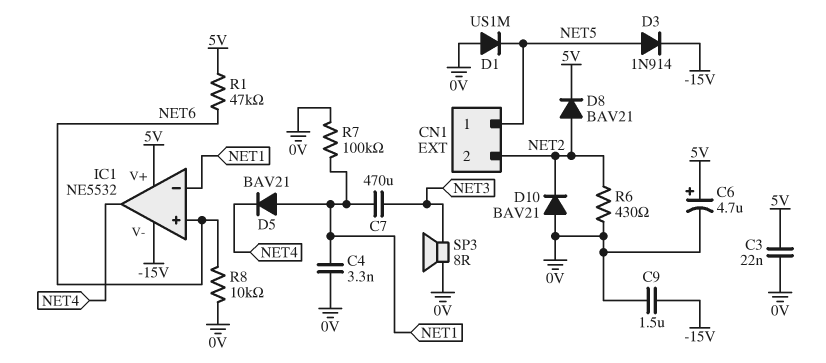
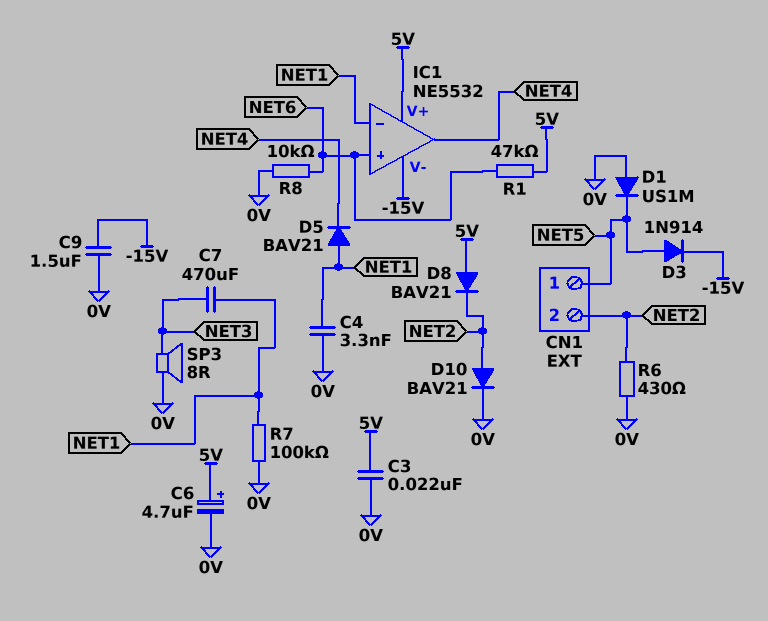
D8: diode BAV21 (A NET2, K 5V) -> diode BAV21 (A 5V, K NET2)
D10: diode BAV21 (A 0V, K NET2) -> diode BAV21 (A NET2, K 0V)

